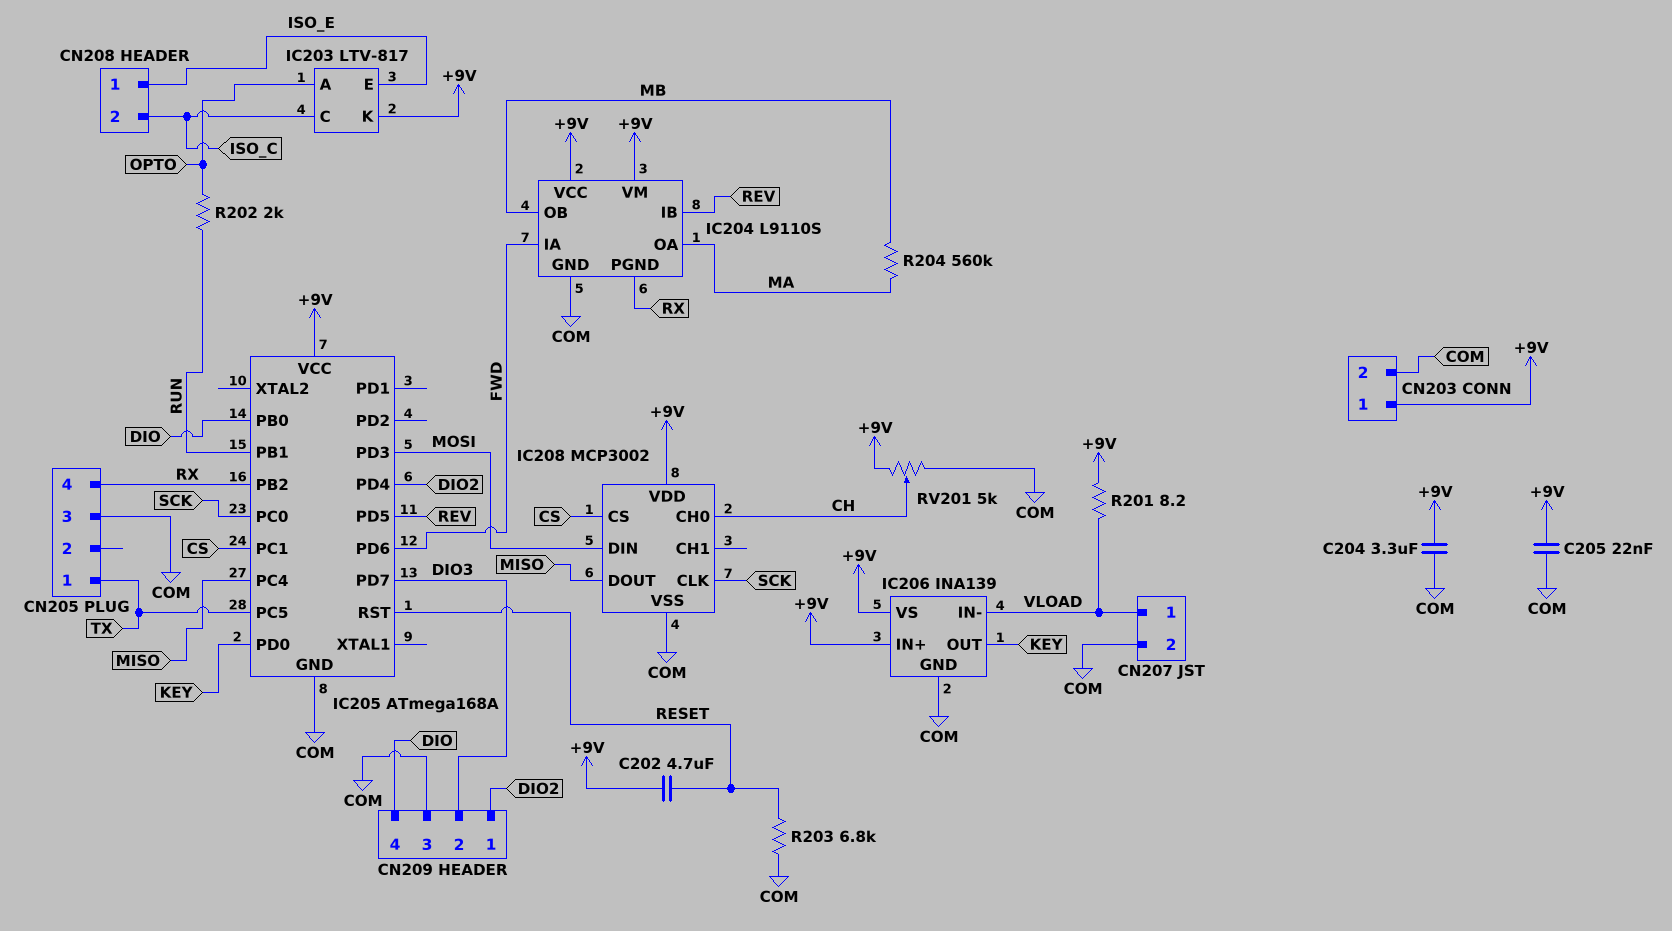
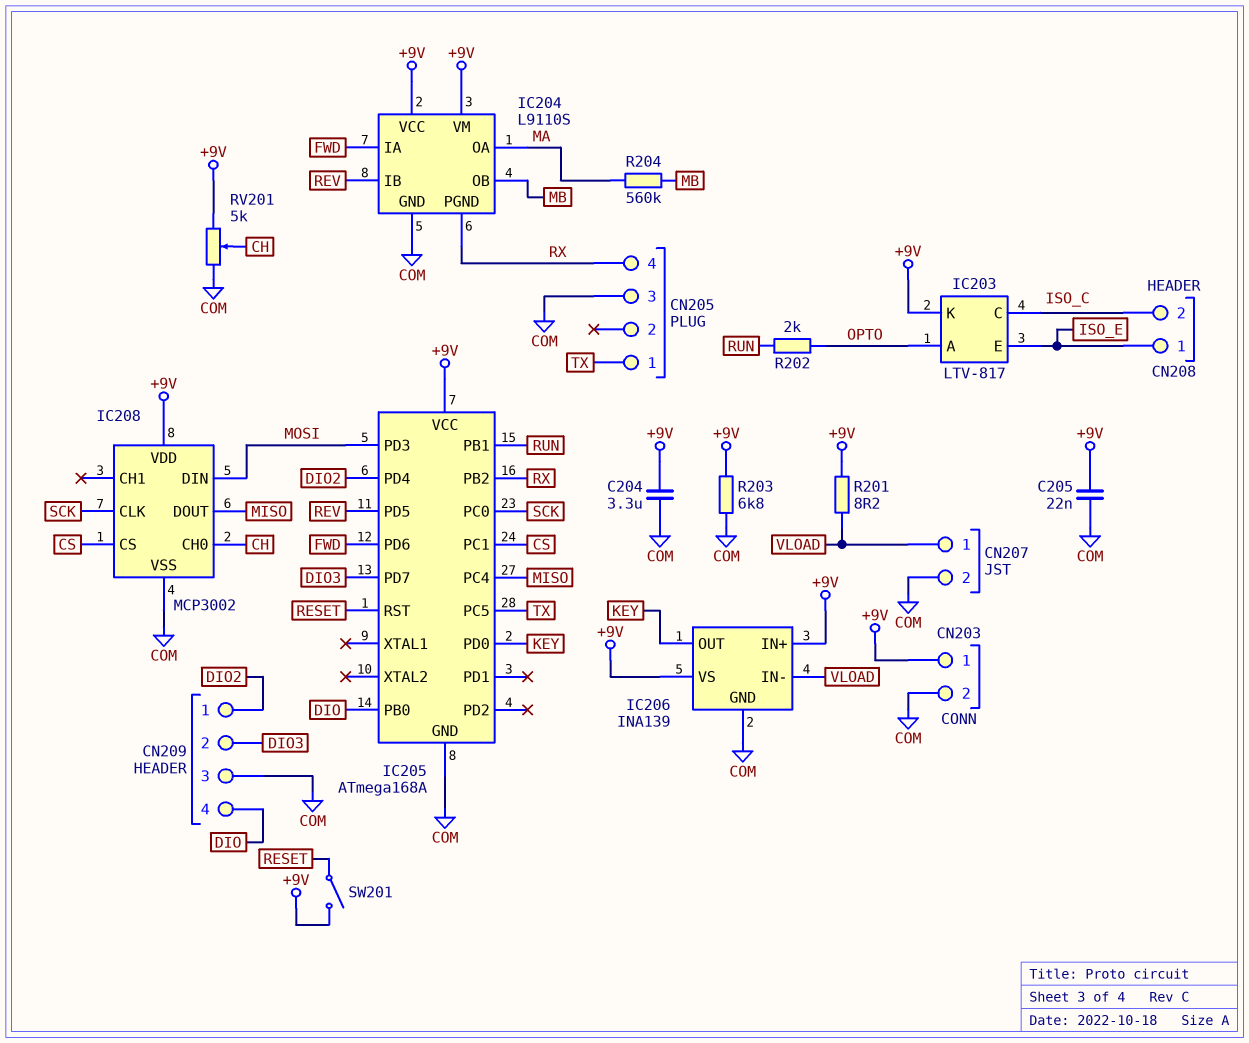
C202: 4.7uF (+9V, RESET) -> none
R203: 6.8k (COM, RESET) -> 6.8k (+9V, COM)
SW201: none -> switch (+9V, RESET)

